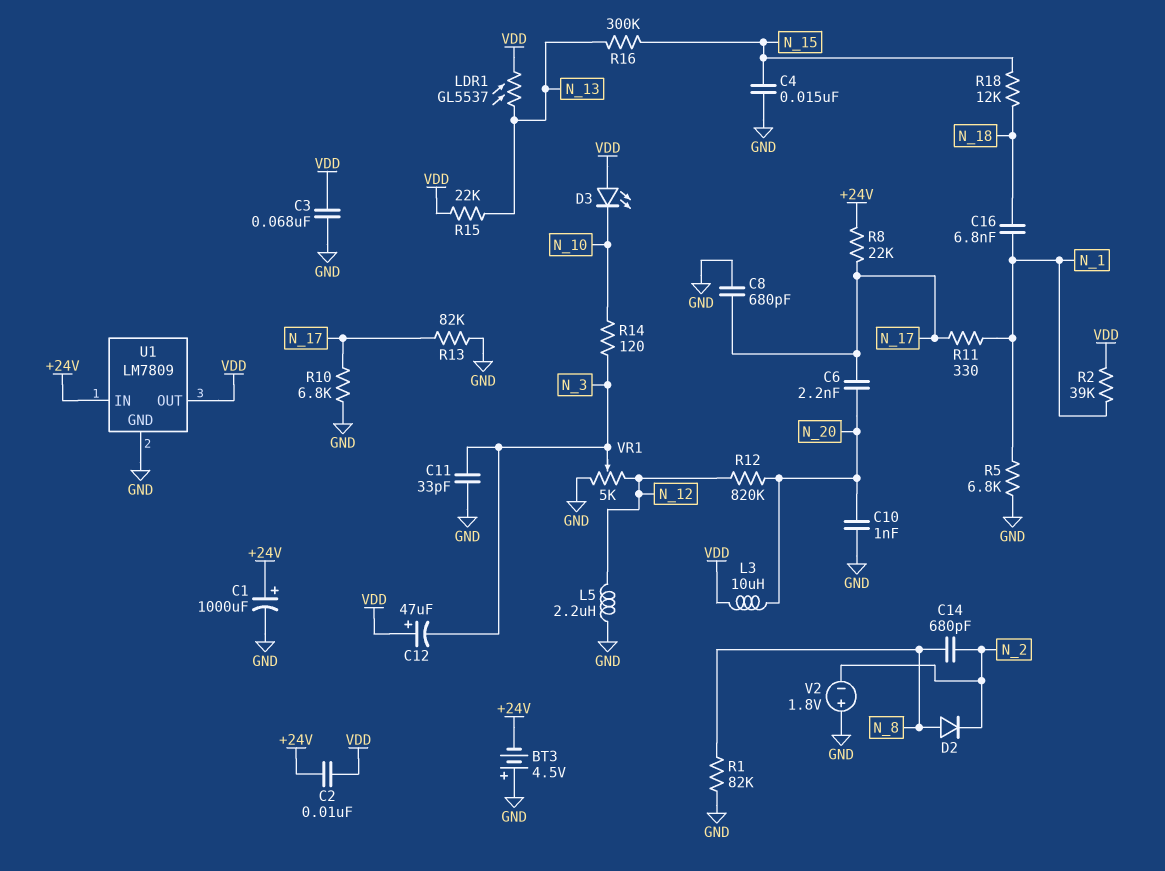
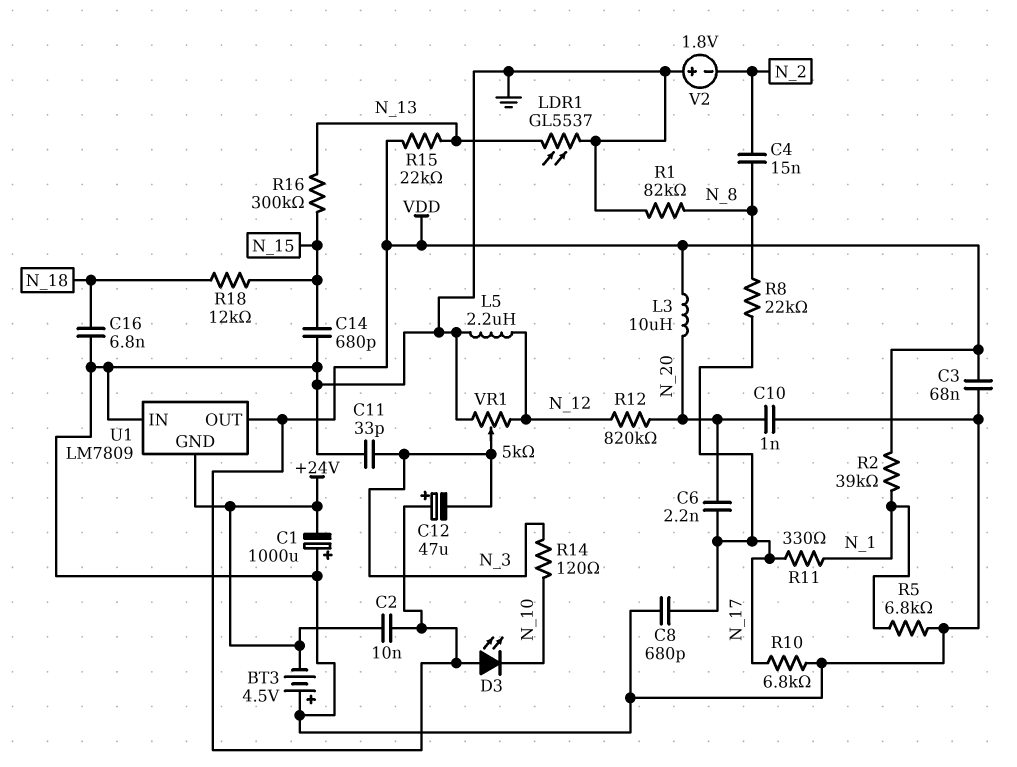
C1: 1000uF (plus +24V, minus GND) -> 1000uF (plus GND, minus +24V)
C4: 15nF (GND, N_15) -> 15nF (N_2, N_8)
C14: 680pF (N_2, N_8) -> 680pF (GND, N_15)
C16: 6.8nF (N_1, N_18) -> 6.8nF (GND, N_18)
D2: diode (A N_8, K N_2) -> none
LDR1: GL5537 (N_13, VDD) -> GL5537 (GND, N_13)
R8: 22k (+24V, N_17) -> 22k (N_8, N_17)
R13: 82k (GND, N_17) -> none
U1 pin GND: GND -> +24V
U1 pin IN: +24V -> GND

